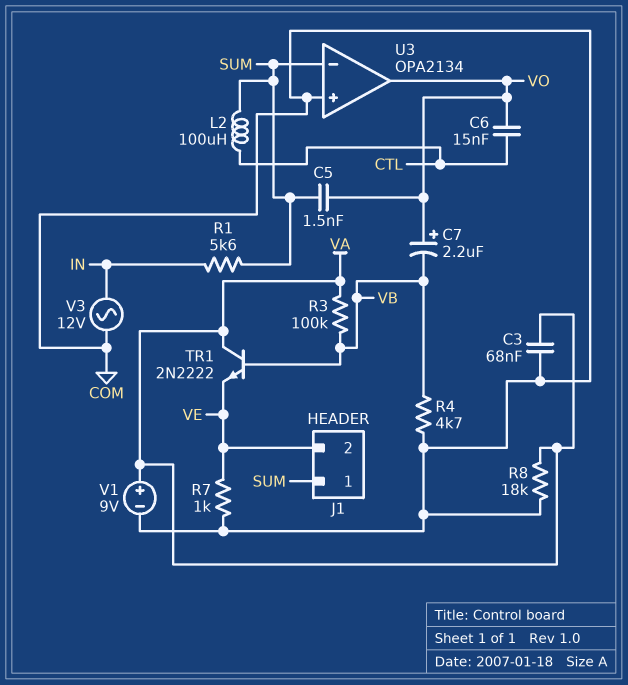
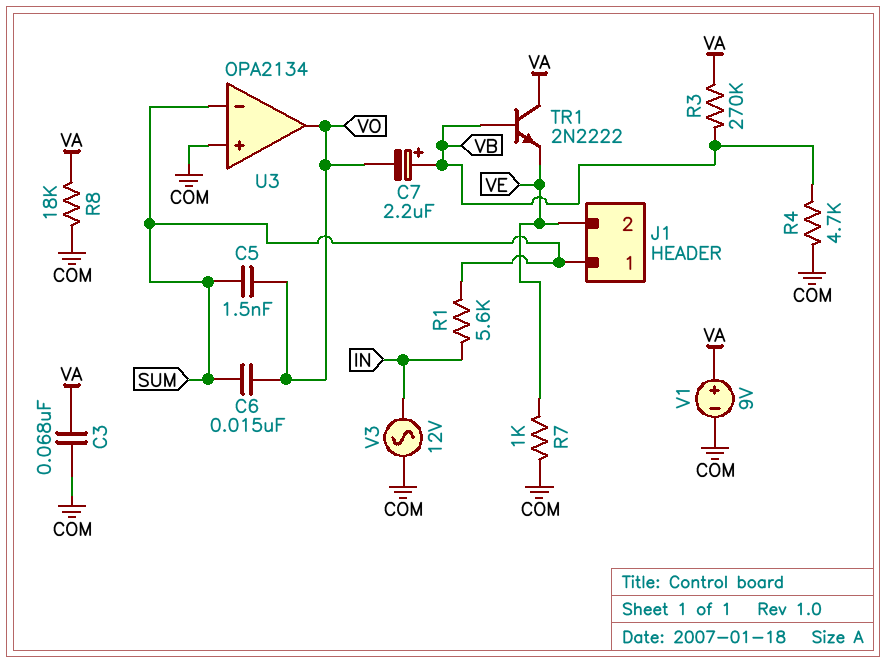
C6: 15nF (CTL, VO) -> 15nF (SUM, VO)
C7: 2.2uF (plus VO, minus VB) -> 2.2uF (plus VB, minus VO)
L2: 100uH (CTL, SUM) -> none
R3: 100k (VA, VB) -> 270k (VA, VB)

